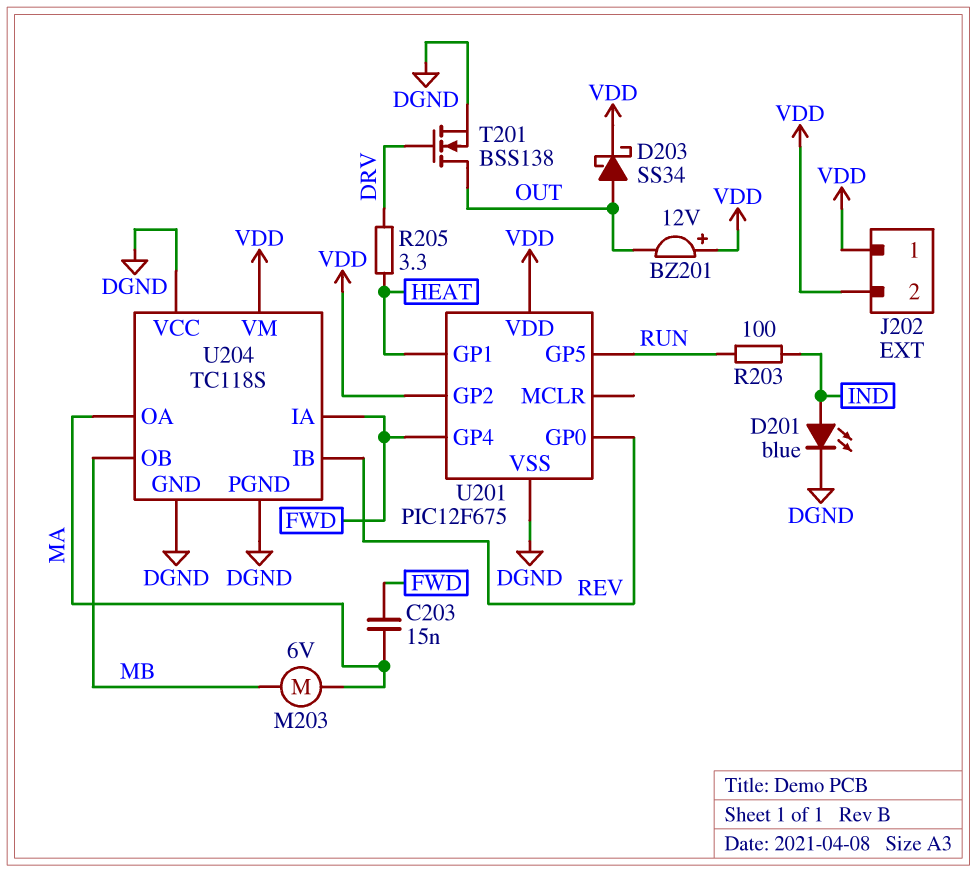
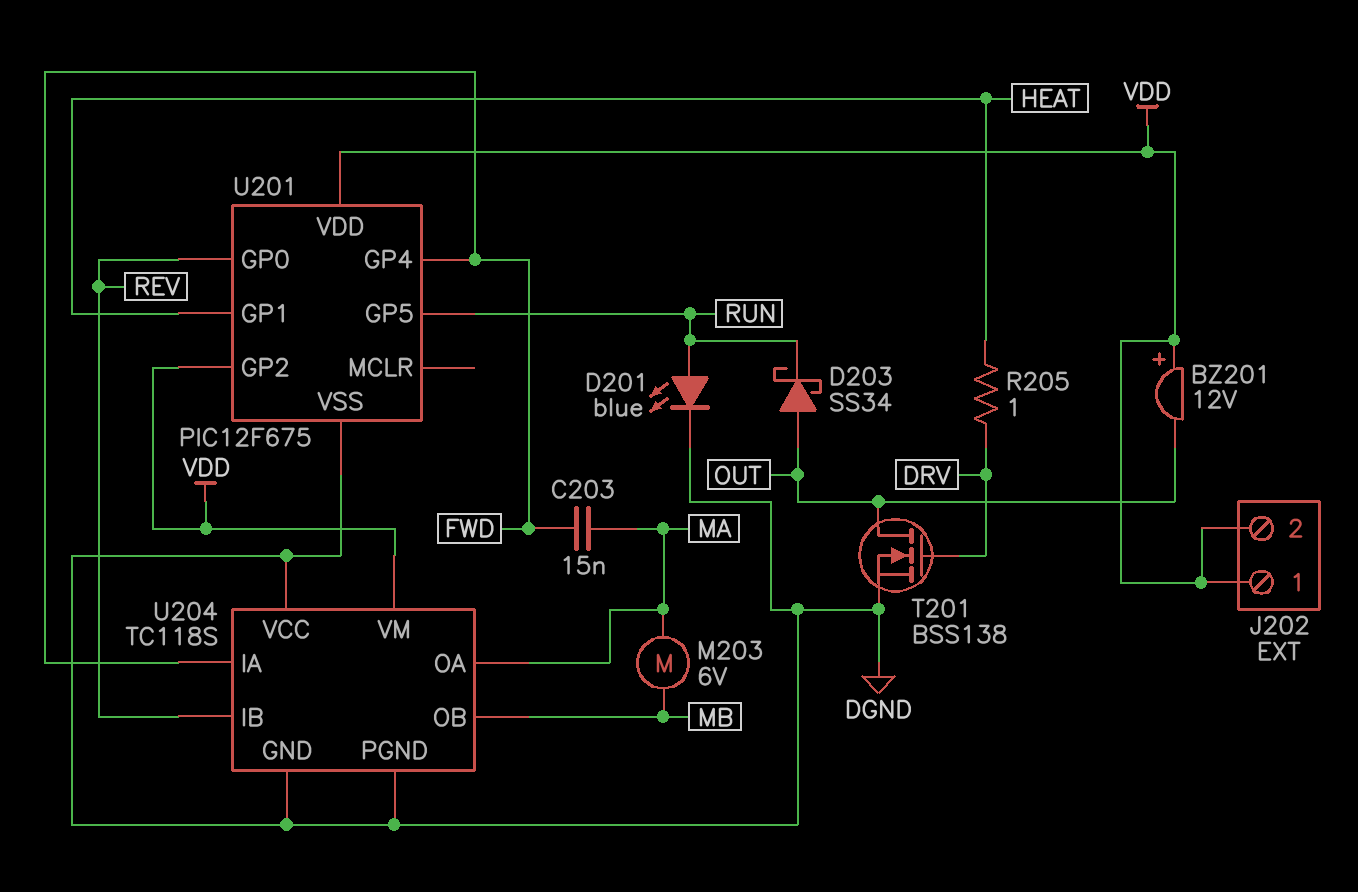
D201: LED blue (A IND, K DGND) -> LED blue (A RUN, K DGND)
D203: schottky SS34 (A OUT, K VDD) -> schottky SS34 (A OUT, K RUN)
R203: 100 (IND, RUN) -> none
R205: 3.3 (DRV, HEAT) -> 1 (DRV, HEAT)

